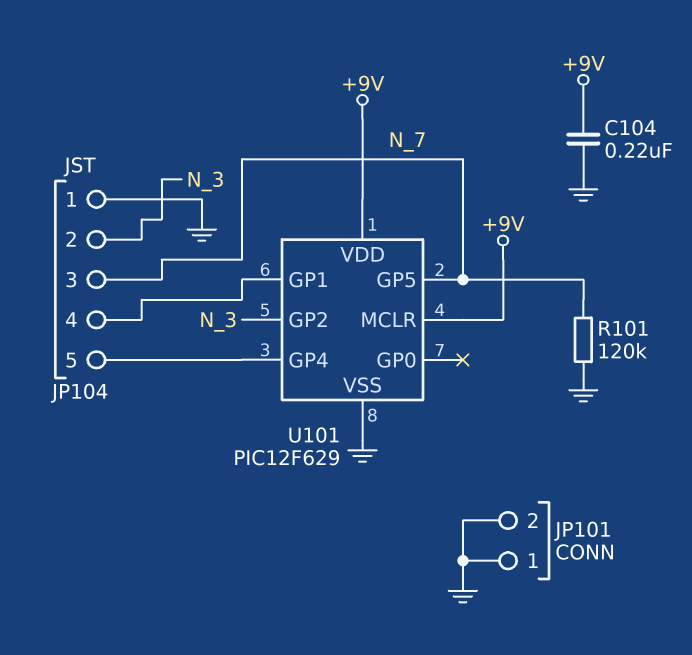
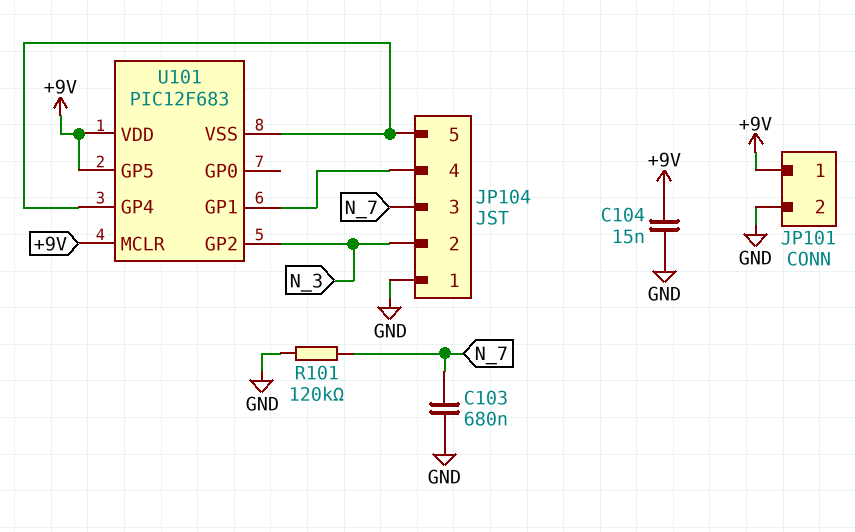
C103: none -> 680nF (GND, N_7)
C104: 220nF (+9V, GND) -> 15nF (+9V, GND)
JP101 pin 1: GND -> +9V
U101: PIC12F629 -> PIC12F683
U101 pin GP5: N_7 -> +9V
U101 pin VSS: GND -> JP104/5

